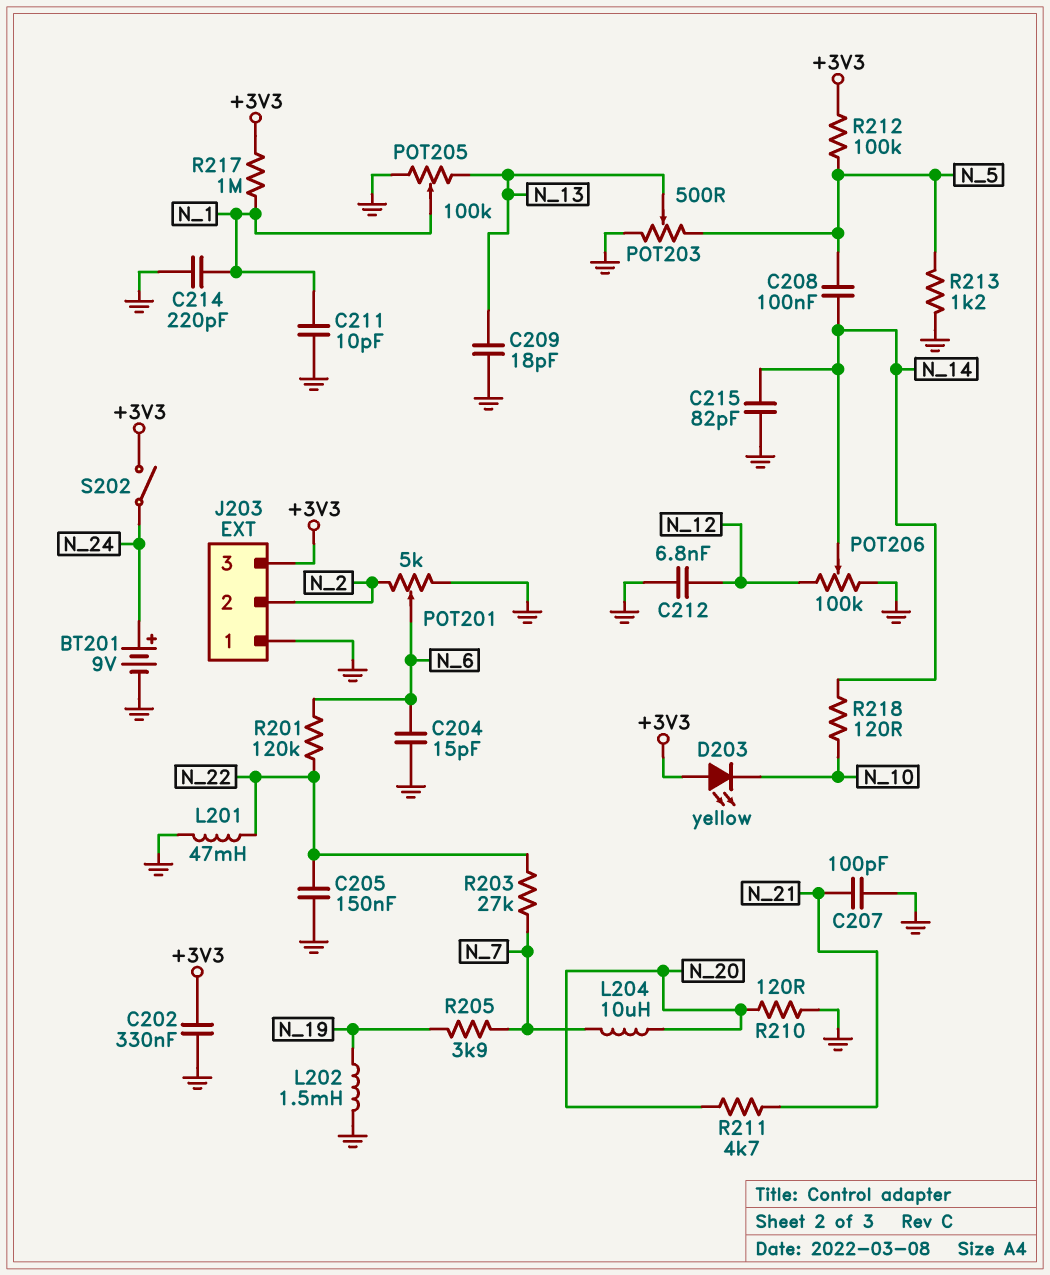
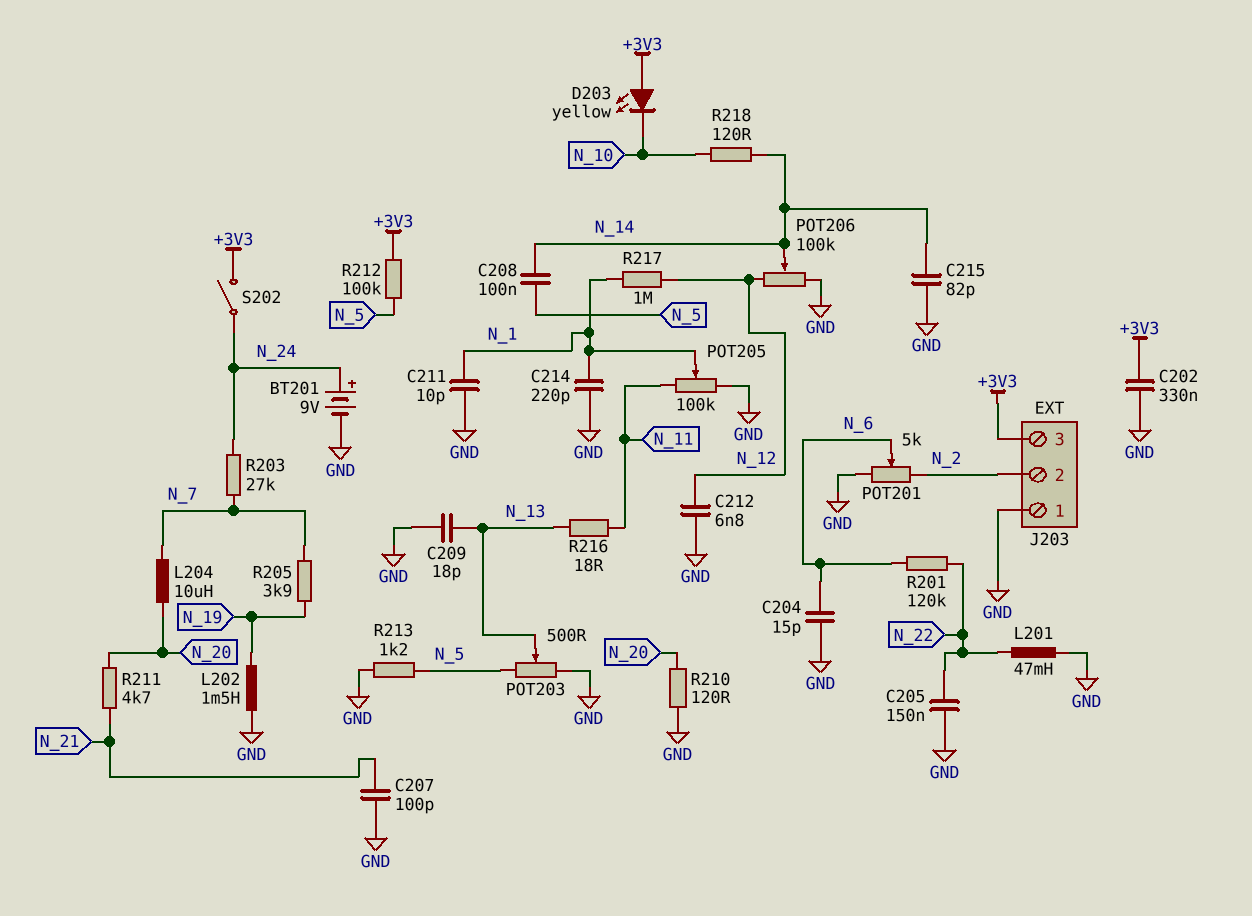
POT205: 100k (GND, N_13, wiper N_1) -> 100k (GND, N_11, wiper N_1)
R203: 27k (N_7, N_22) -> 27k (N_7, N_24)
R216: none -> 18 (N_11, N_13)
R217: 1M (+3V3, N_1) -> 1M (N_1, N_12)

